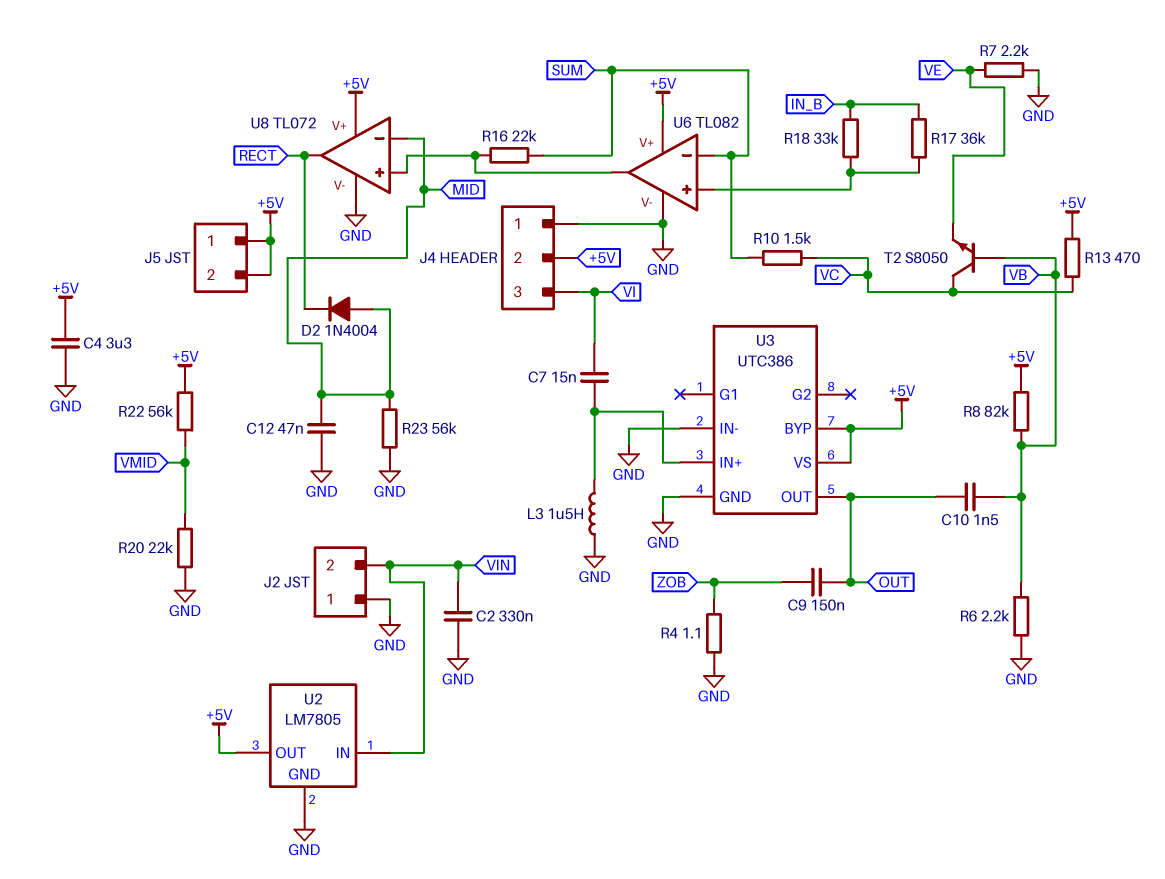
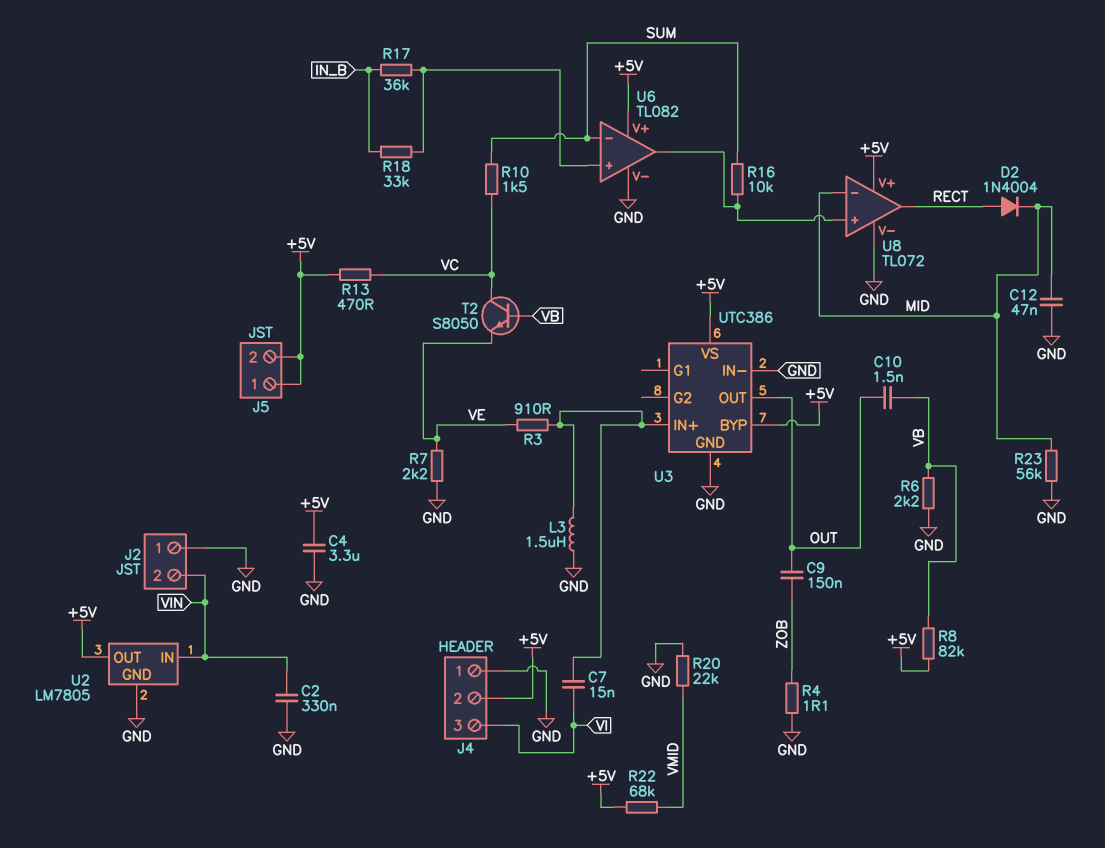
D2: diode 1N4004 (A MID, K RECT) -> diode 1N4004 (A RECT, K MID)
R3: none -> 910 (U3/IN+, VE)
R16: 22k (SUM, U6/out) -> 10k (SUM, U6/out)
R22: 56k (+5V, VMID) -> 68k (+5V, VMID)

